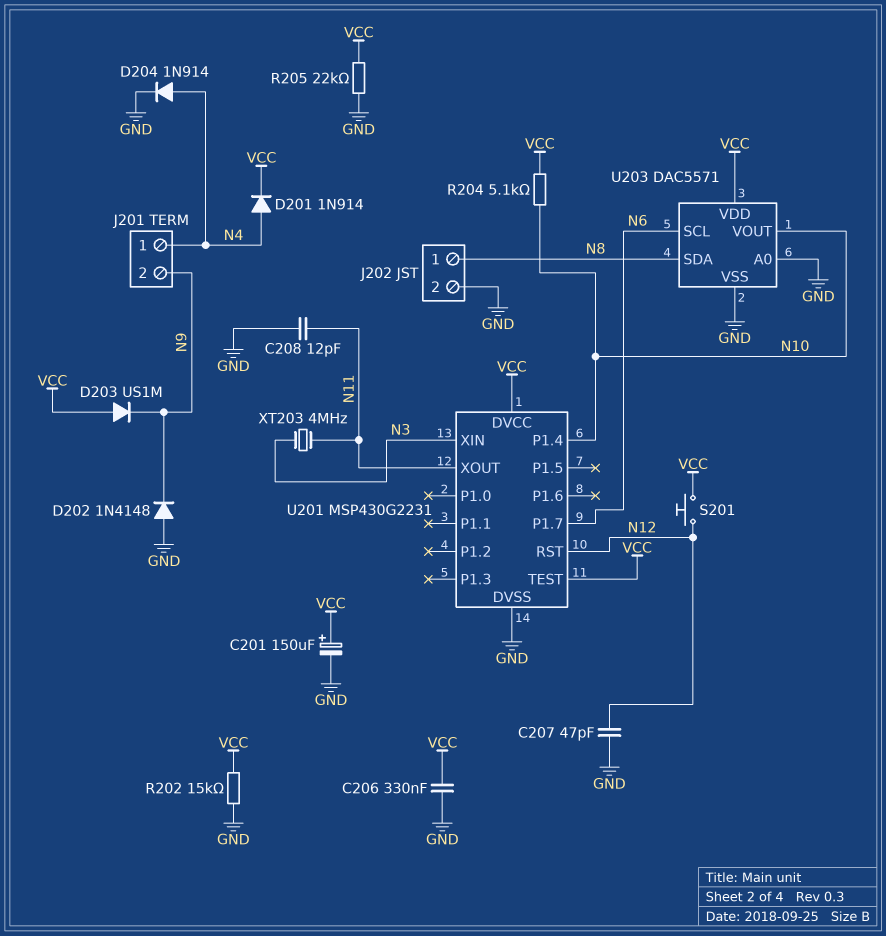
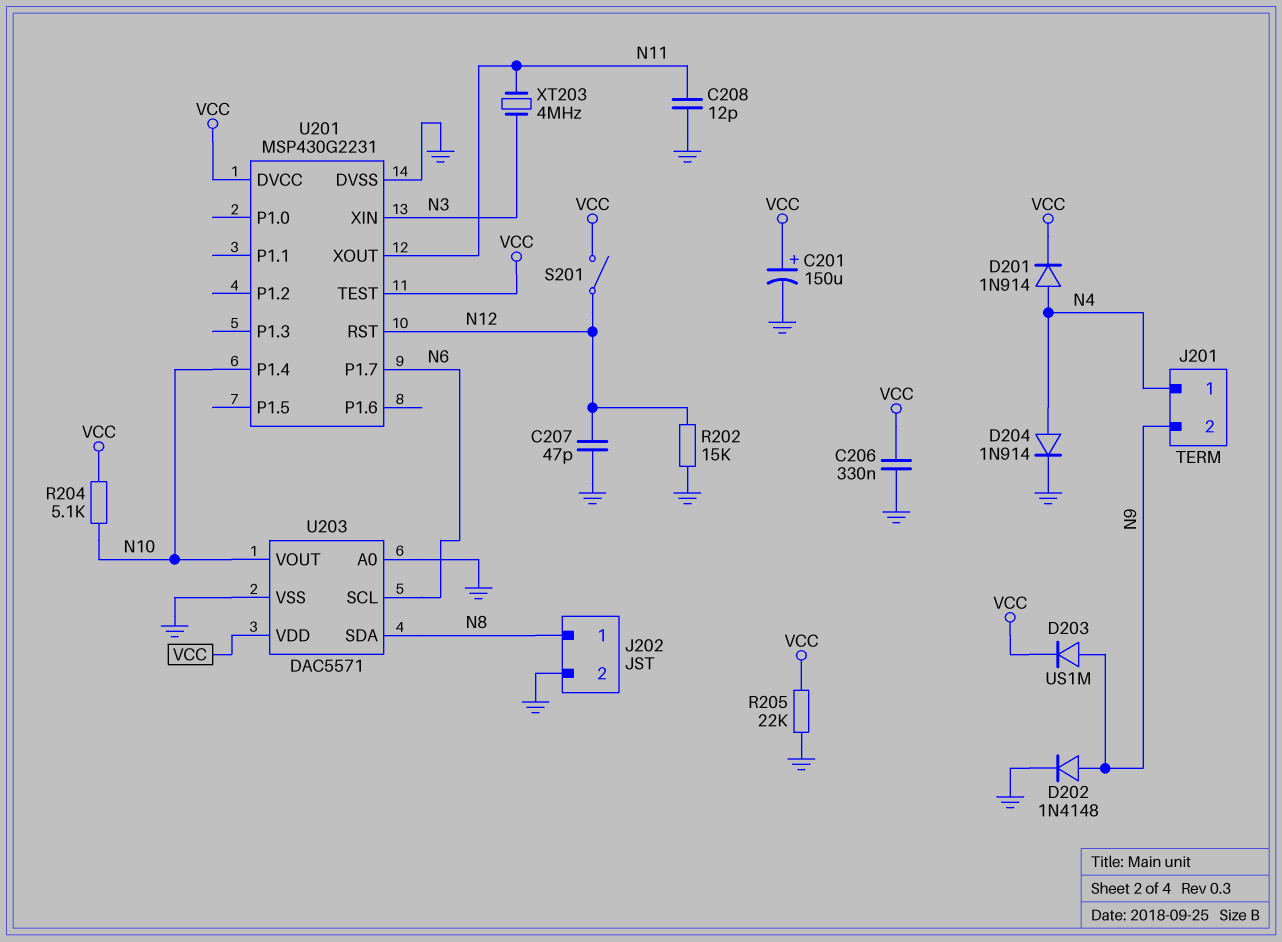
D202: diode 1N4148 (A GND, K N9) -> diode 1N4148 (A N9, K GND)
D203: diode US1M (A VCC, K N9) -> diode US1M (A N9, K VCC)
R202: 15k (GND, VCC) -> 15k (GND, N12)
S201: button (N12, VCC) -> switch (N12, VCC)

